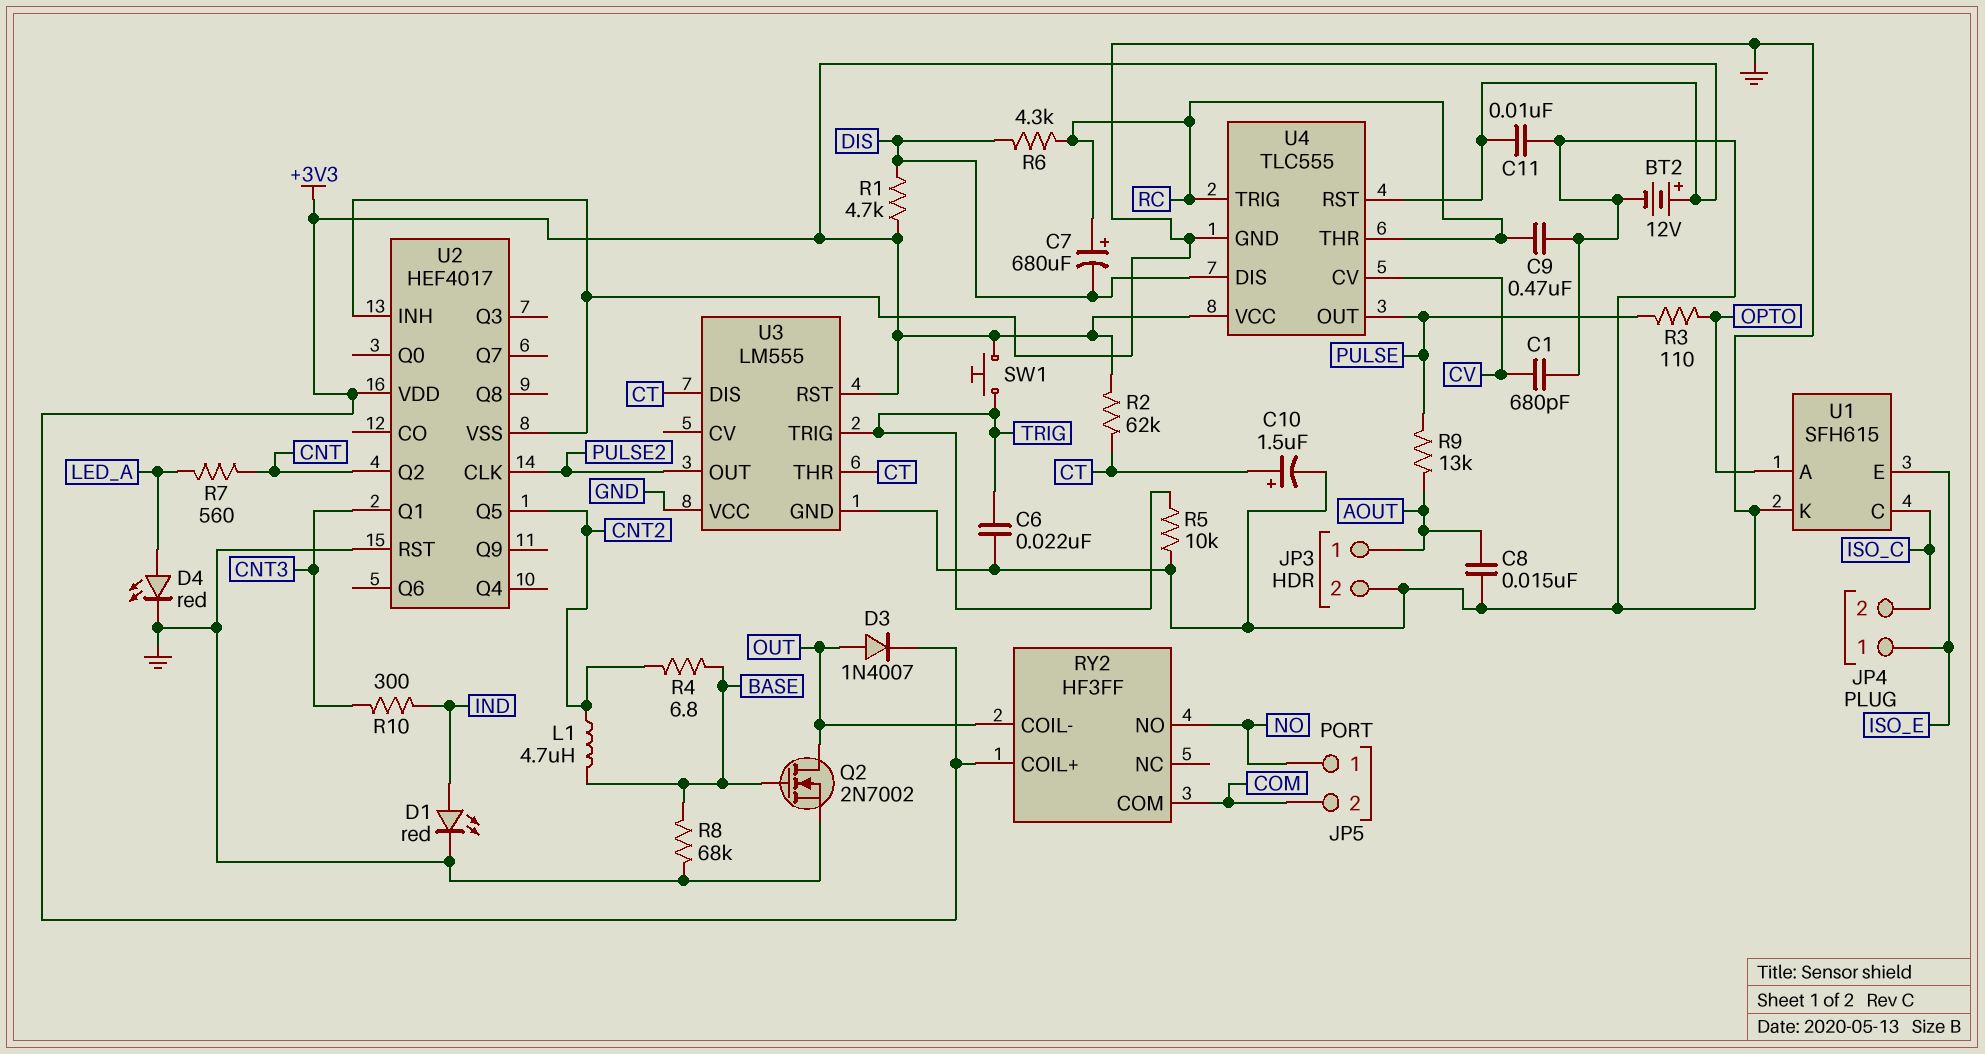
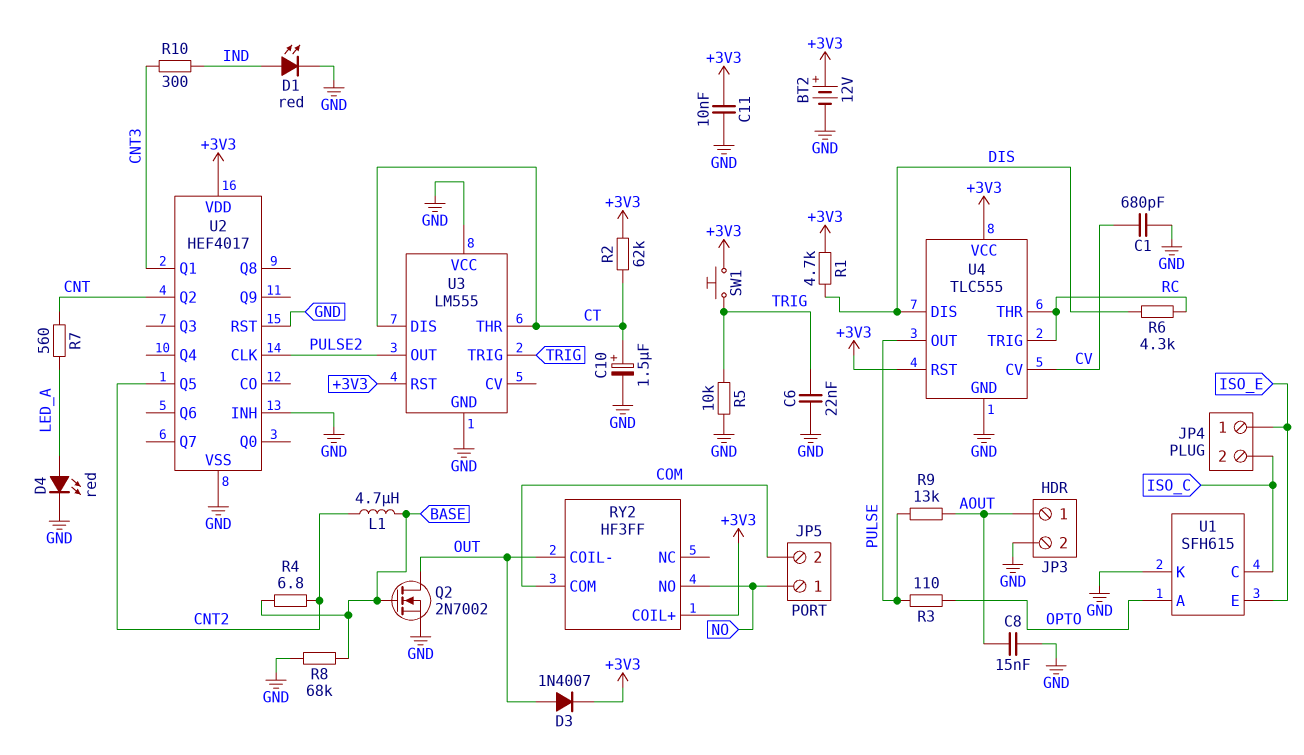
C7: 680uF (plus RC, minus DIS) -> none
C9: 470nF (GND, RC) -> none

